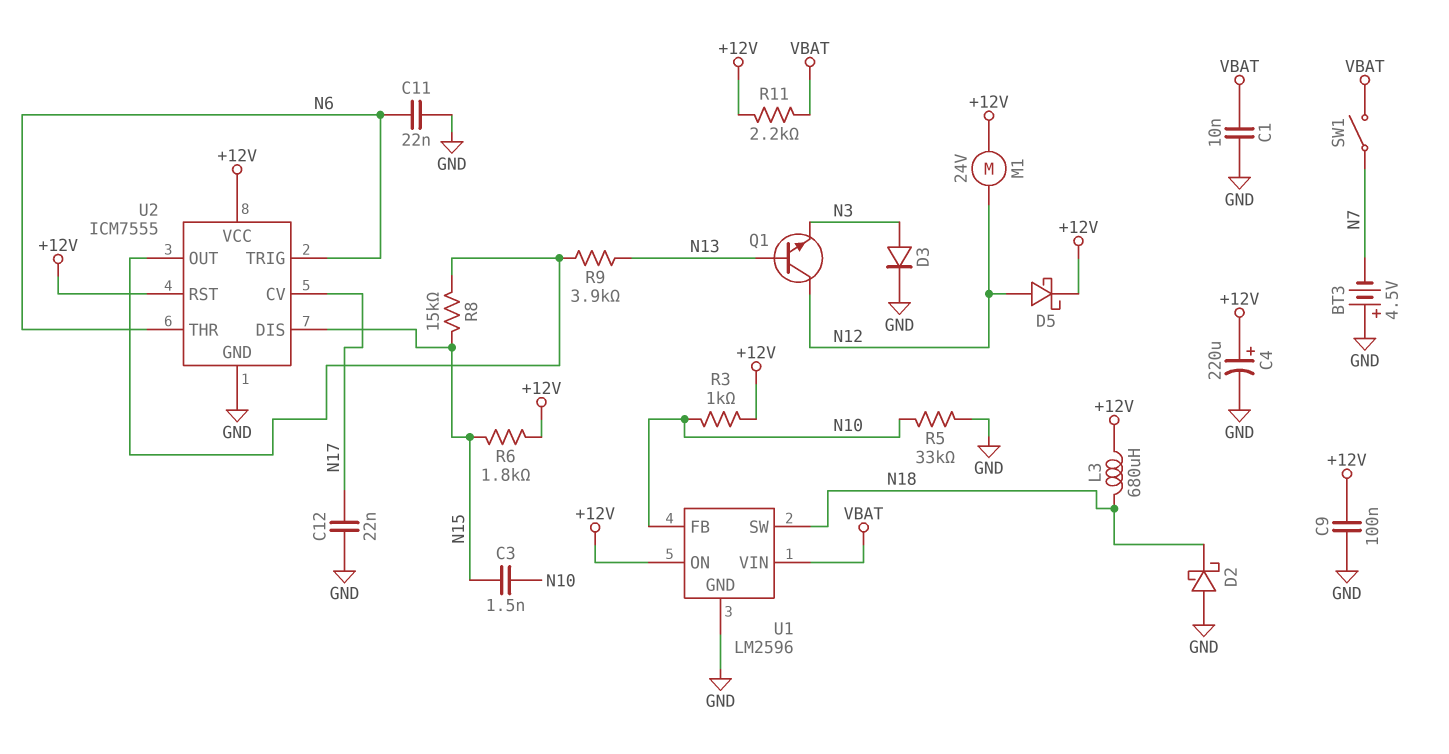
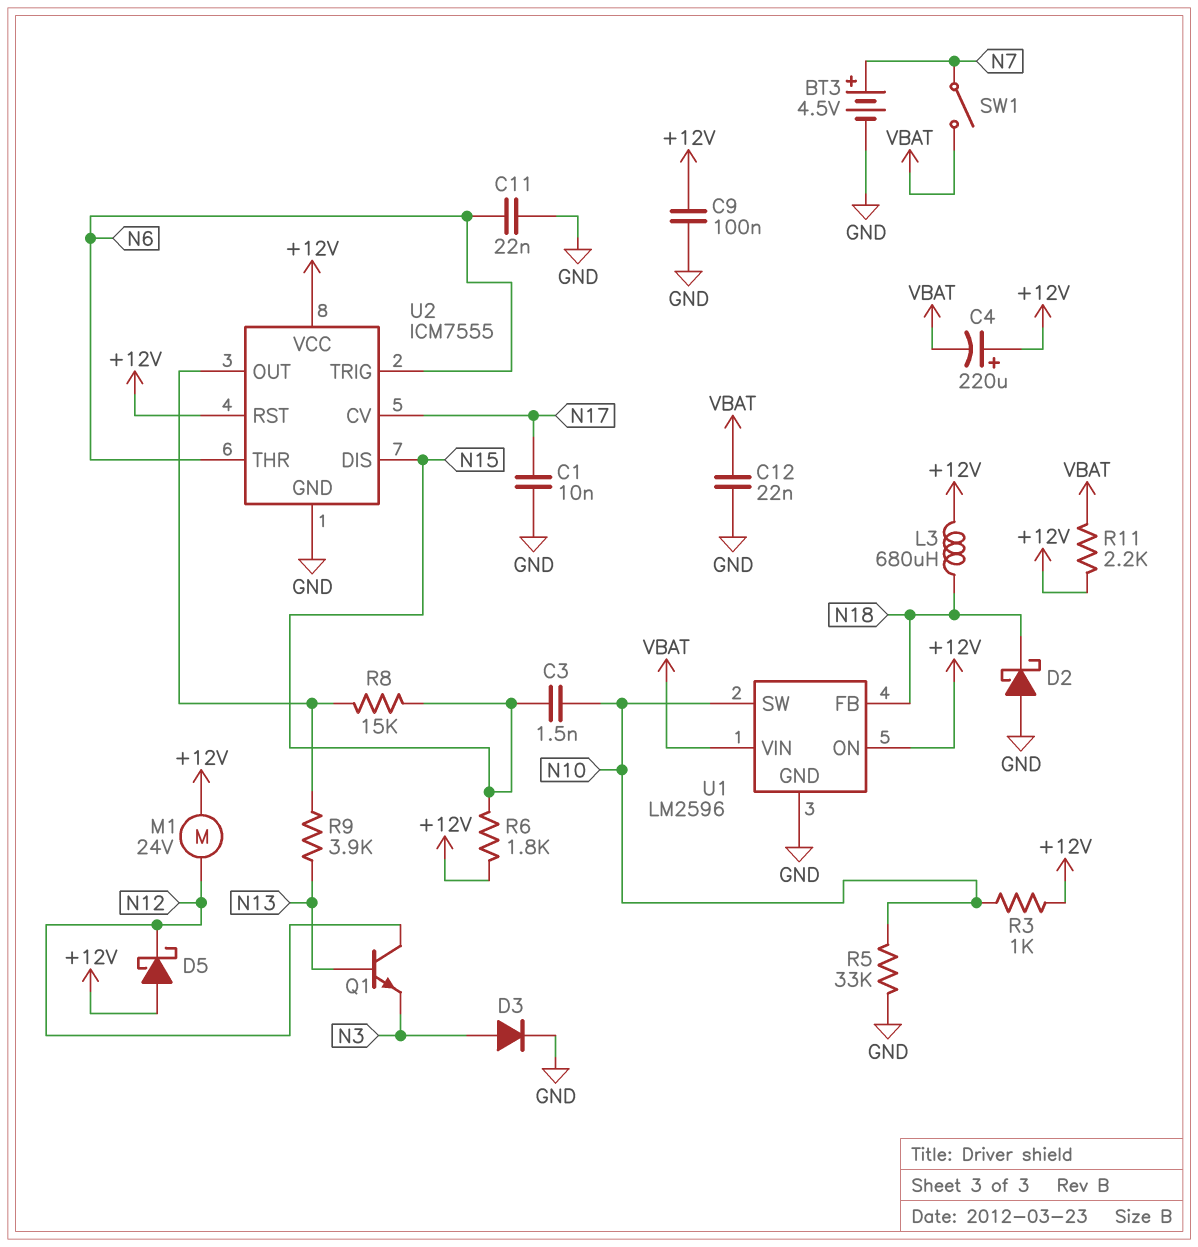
BT3: 4.5V (plus GND, minus N7) -> 4.5V (plus N7, minus GND)
C1: 10nF (GND, VBAT) -> 10nF (GND, N17)
C4: 220uF (plus +12V, minus GND) -> 220uF (plus +12V, minus VBAT)
C12: 22nF (GND, N17) -> 22nF (GND, VBAT)
D5: schottky (A N12, K +12V) -> schottky (A +12V, K N12)
U1 pin FB: N10 -> N18
U1 pin SW: N18 -> N10

